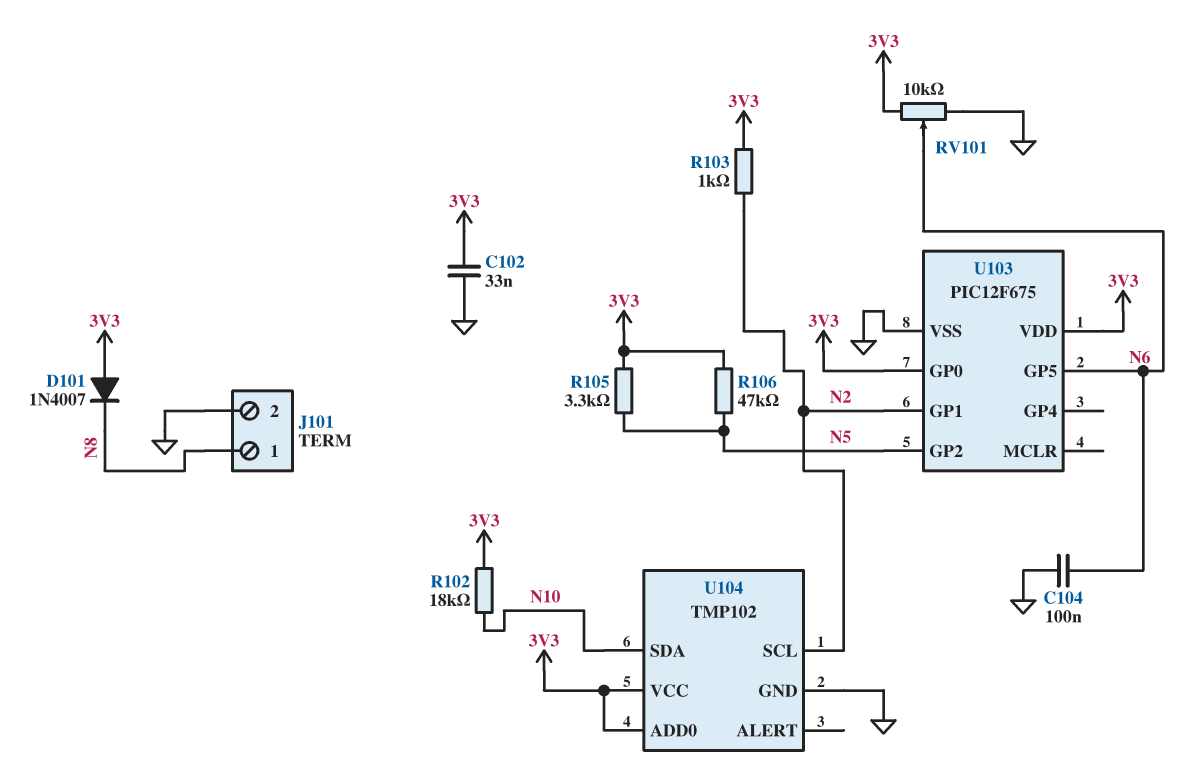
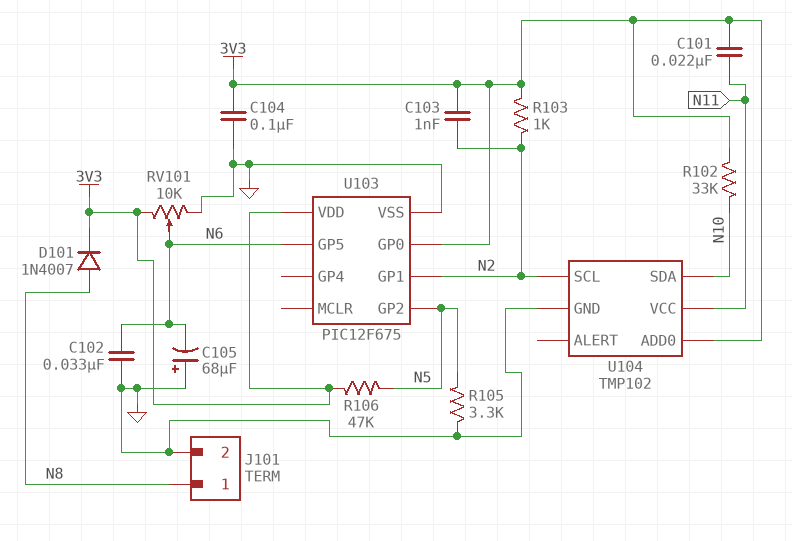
C101: none -> 22nF (3V3, N11)
C102: 33nF (3V3, GND) -> 33nF (GND, N6)
C103: none -> 1nF (3V3, N2)
C104: 100nF (GND, N6) -> 100nF (3V3, GND)
C105: none -> 68uF (plus GND, minus N6)
D101: diode 1N4007 (A 3V3, K N8) -> diode 1N4007 (A N8, K 3V3)
R102: 18k (3V3, N10) -> 33k (3V3, N10)
R105: 3.3k (3V3, N5) -> 3.3k (GND, N5)
U104 pin VCC: 3V3 -> N11

